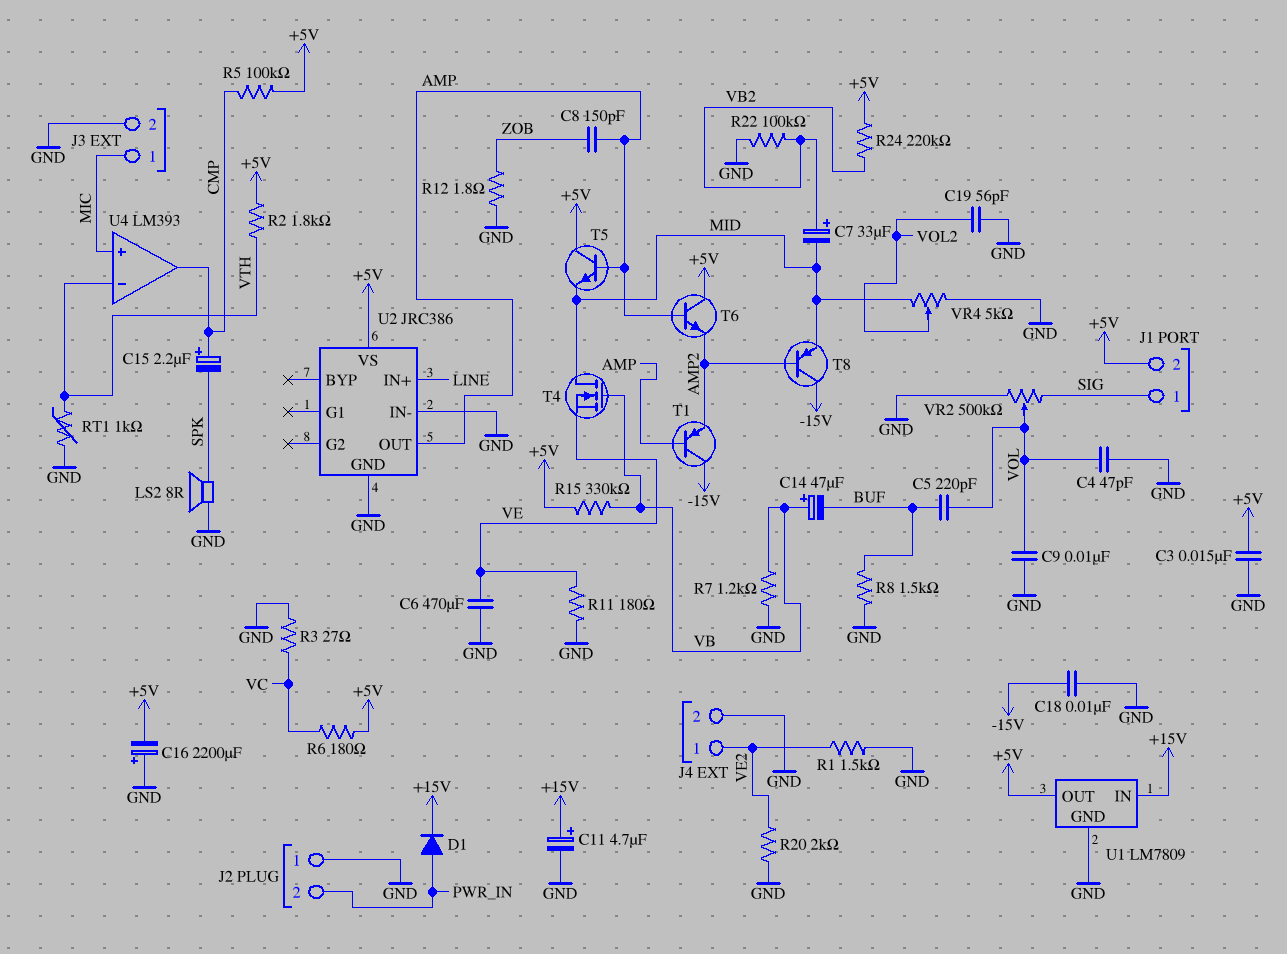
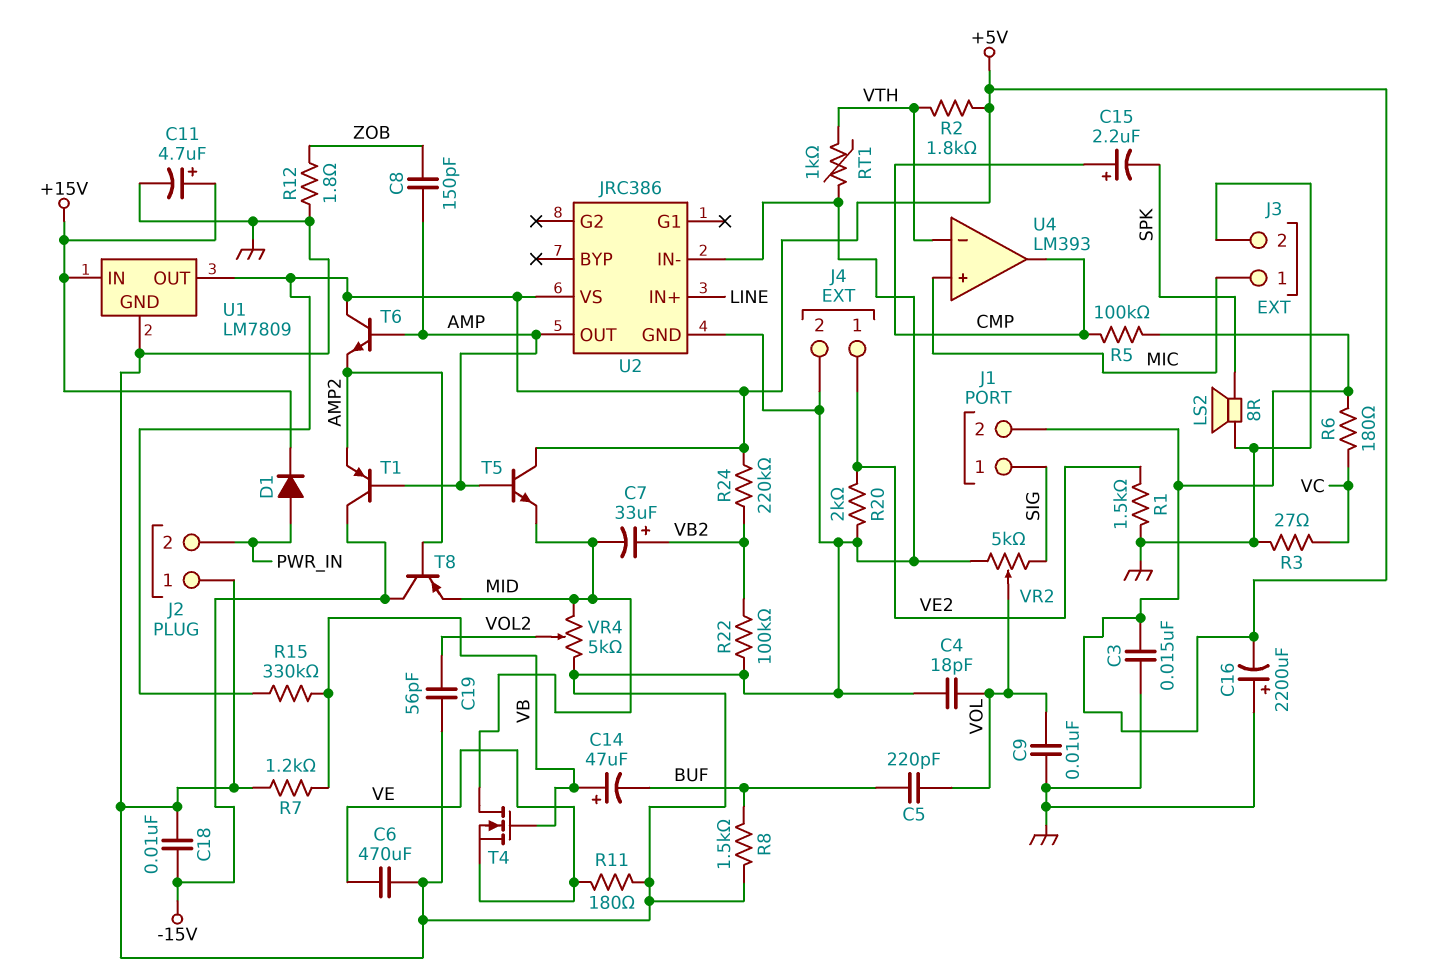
C4: 47pF (GND, VOL) -> 18pF (GND, VOL)
VR2: 500k (GND, SIG, wiper VOL) -> 5k (GND, SIG, wiper VOL)

